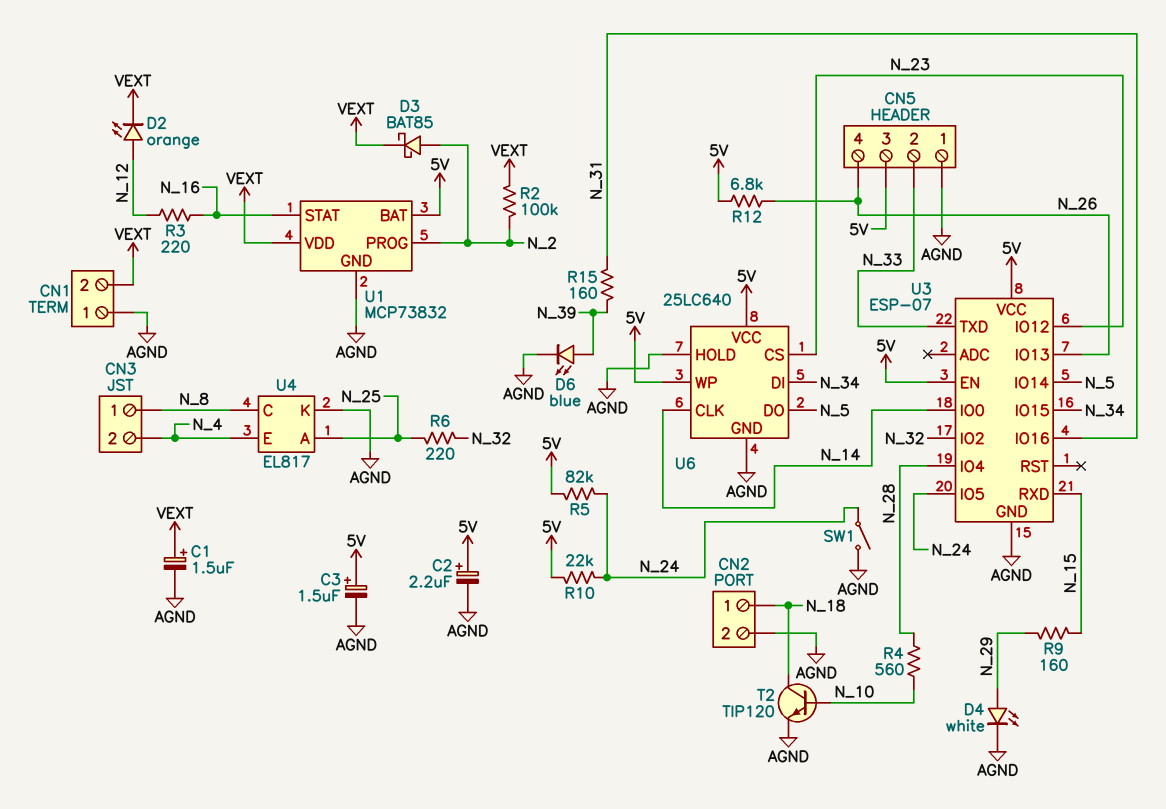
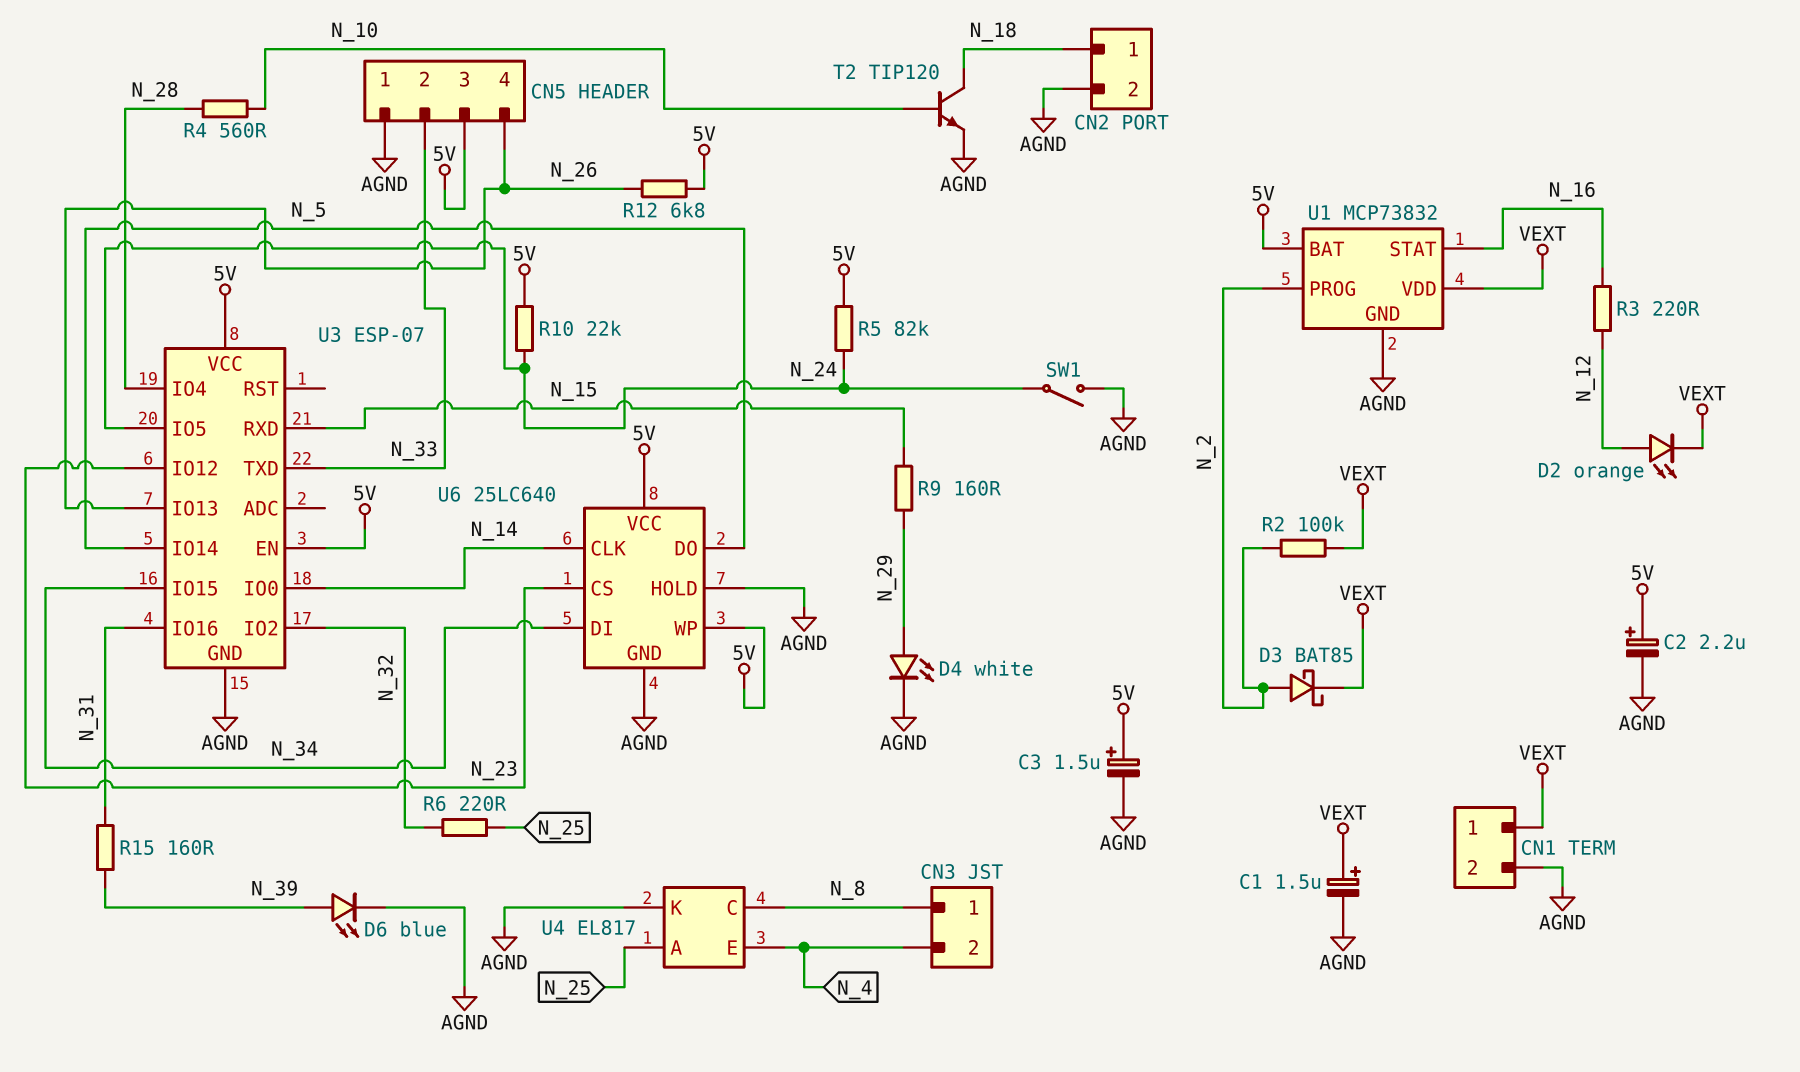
CN1 pin 1: AGND -> VEXT
CN1 pin 2: VEXT -> AGND

